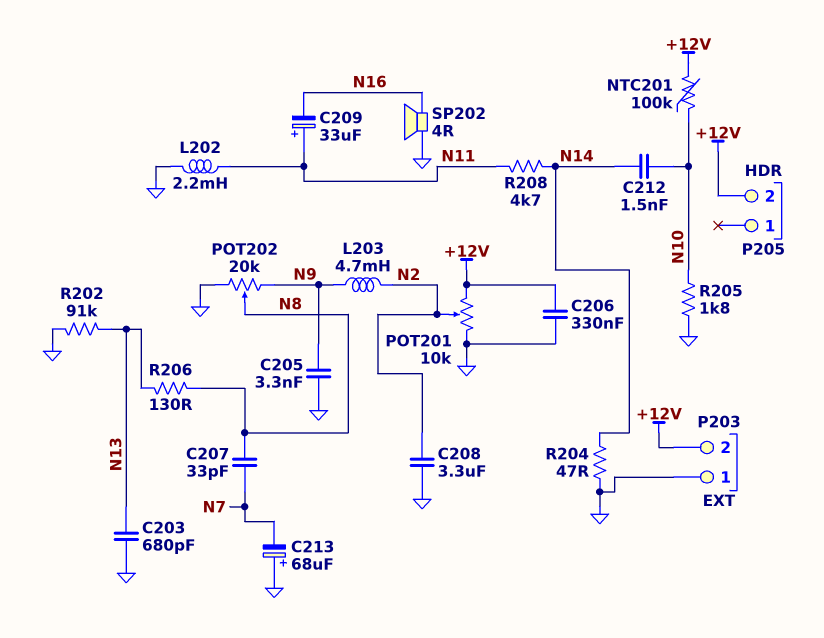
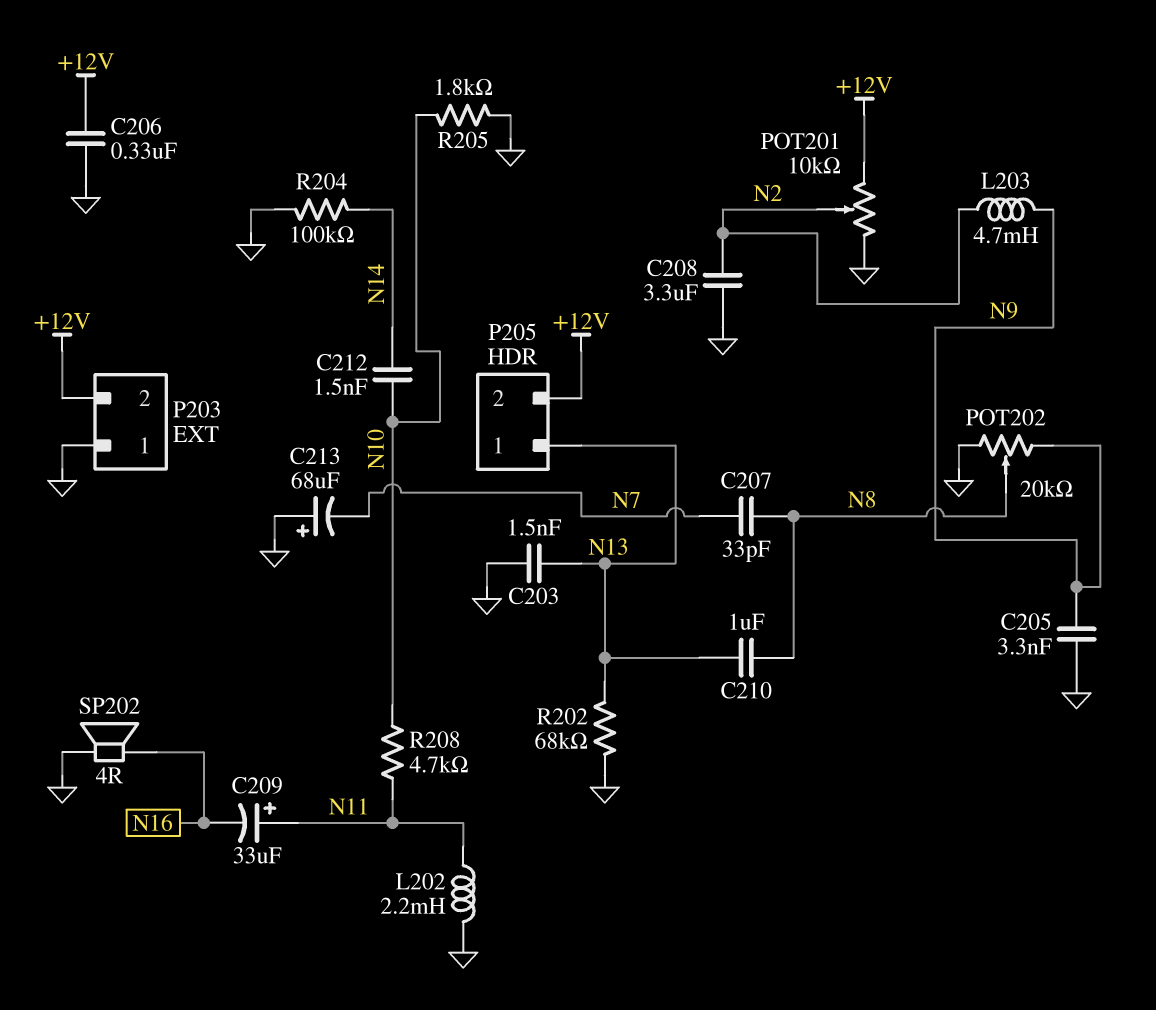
C203: 680pF (GND, N13) -> 1.5nF (GND, N13)
C210: none -> 1uF (N8, N13)
NTC201: 100k (+12V, N10) -> none
P205 pin 1: none -> N13
R202: 91k (GND, N13) -> 68k (GND, N13)
R204: 47 (GND, N14) -> 100k (GND, N14)
R206: 130 (N8, N13) -> none
R208: 4.7k (N11, N14) -> 4.7k (N10, N11)

